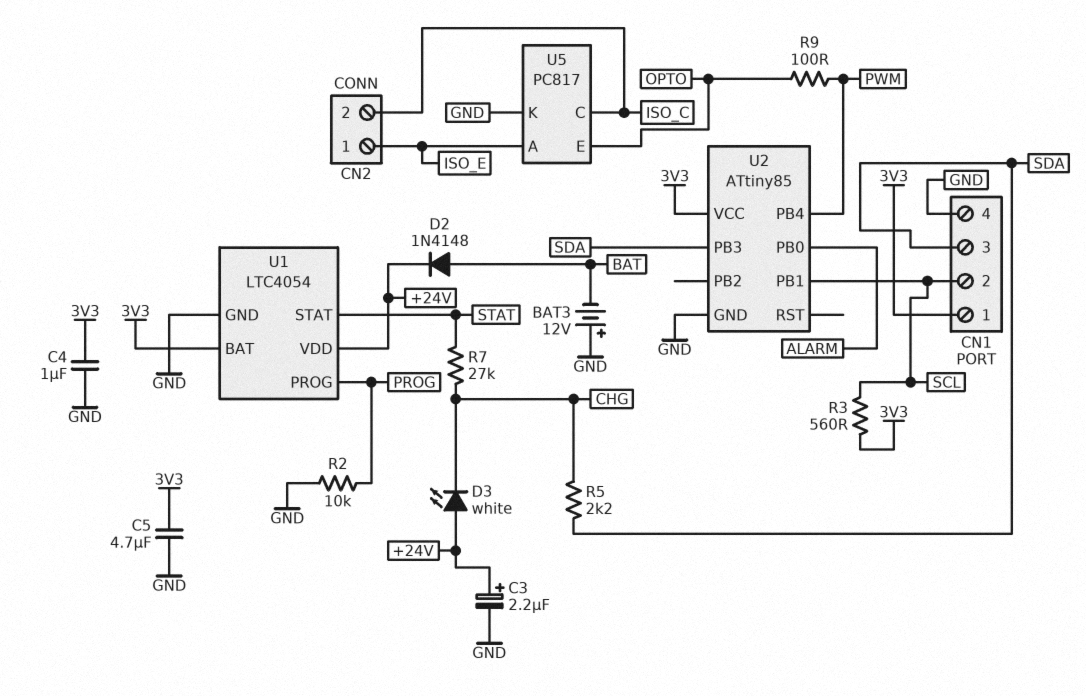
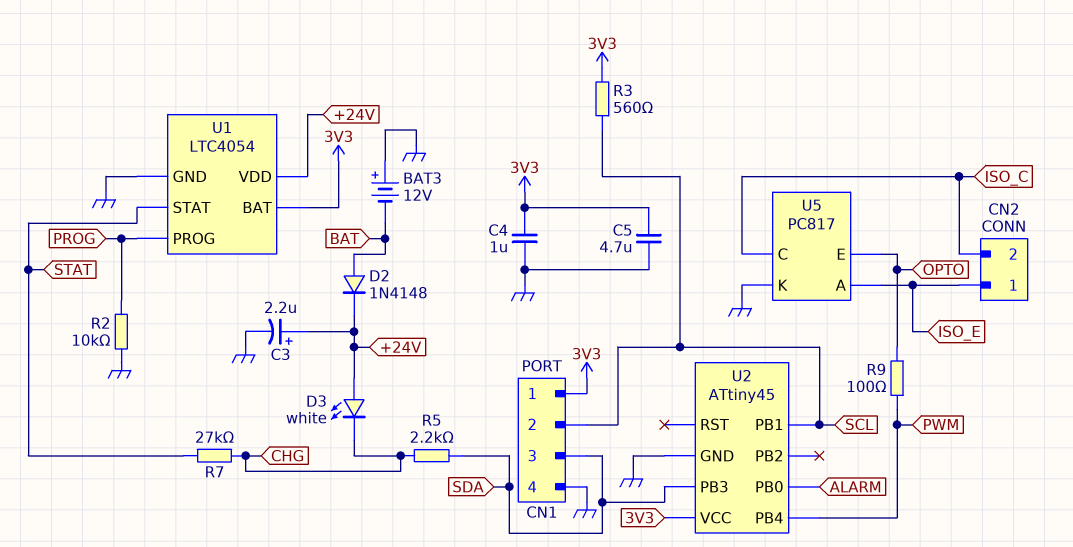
U2: ATtiny85 -> ATtiny45

